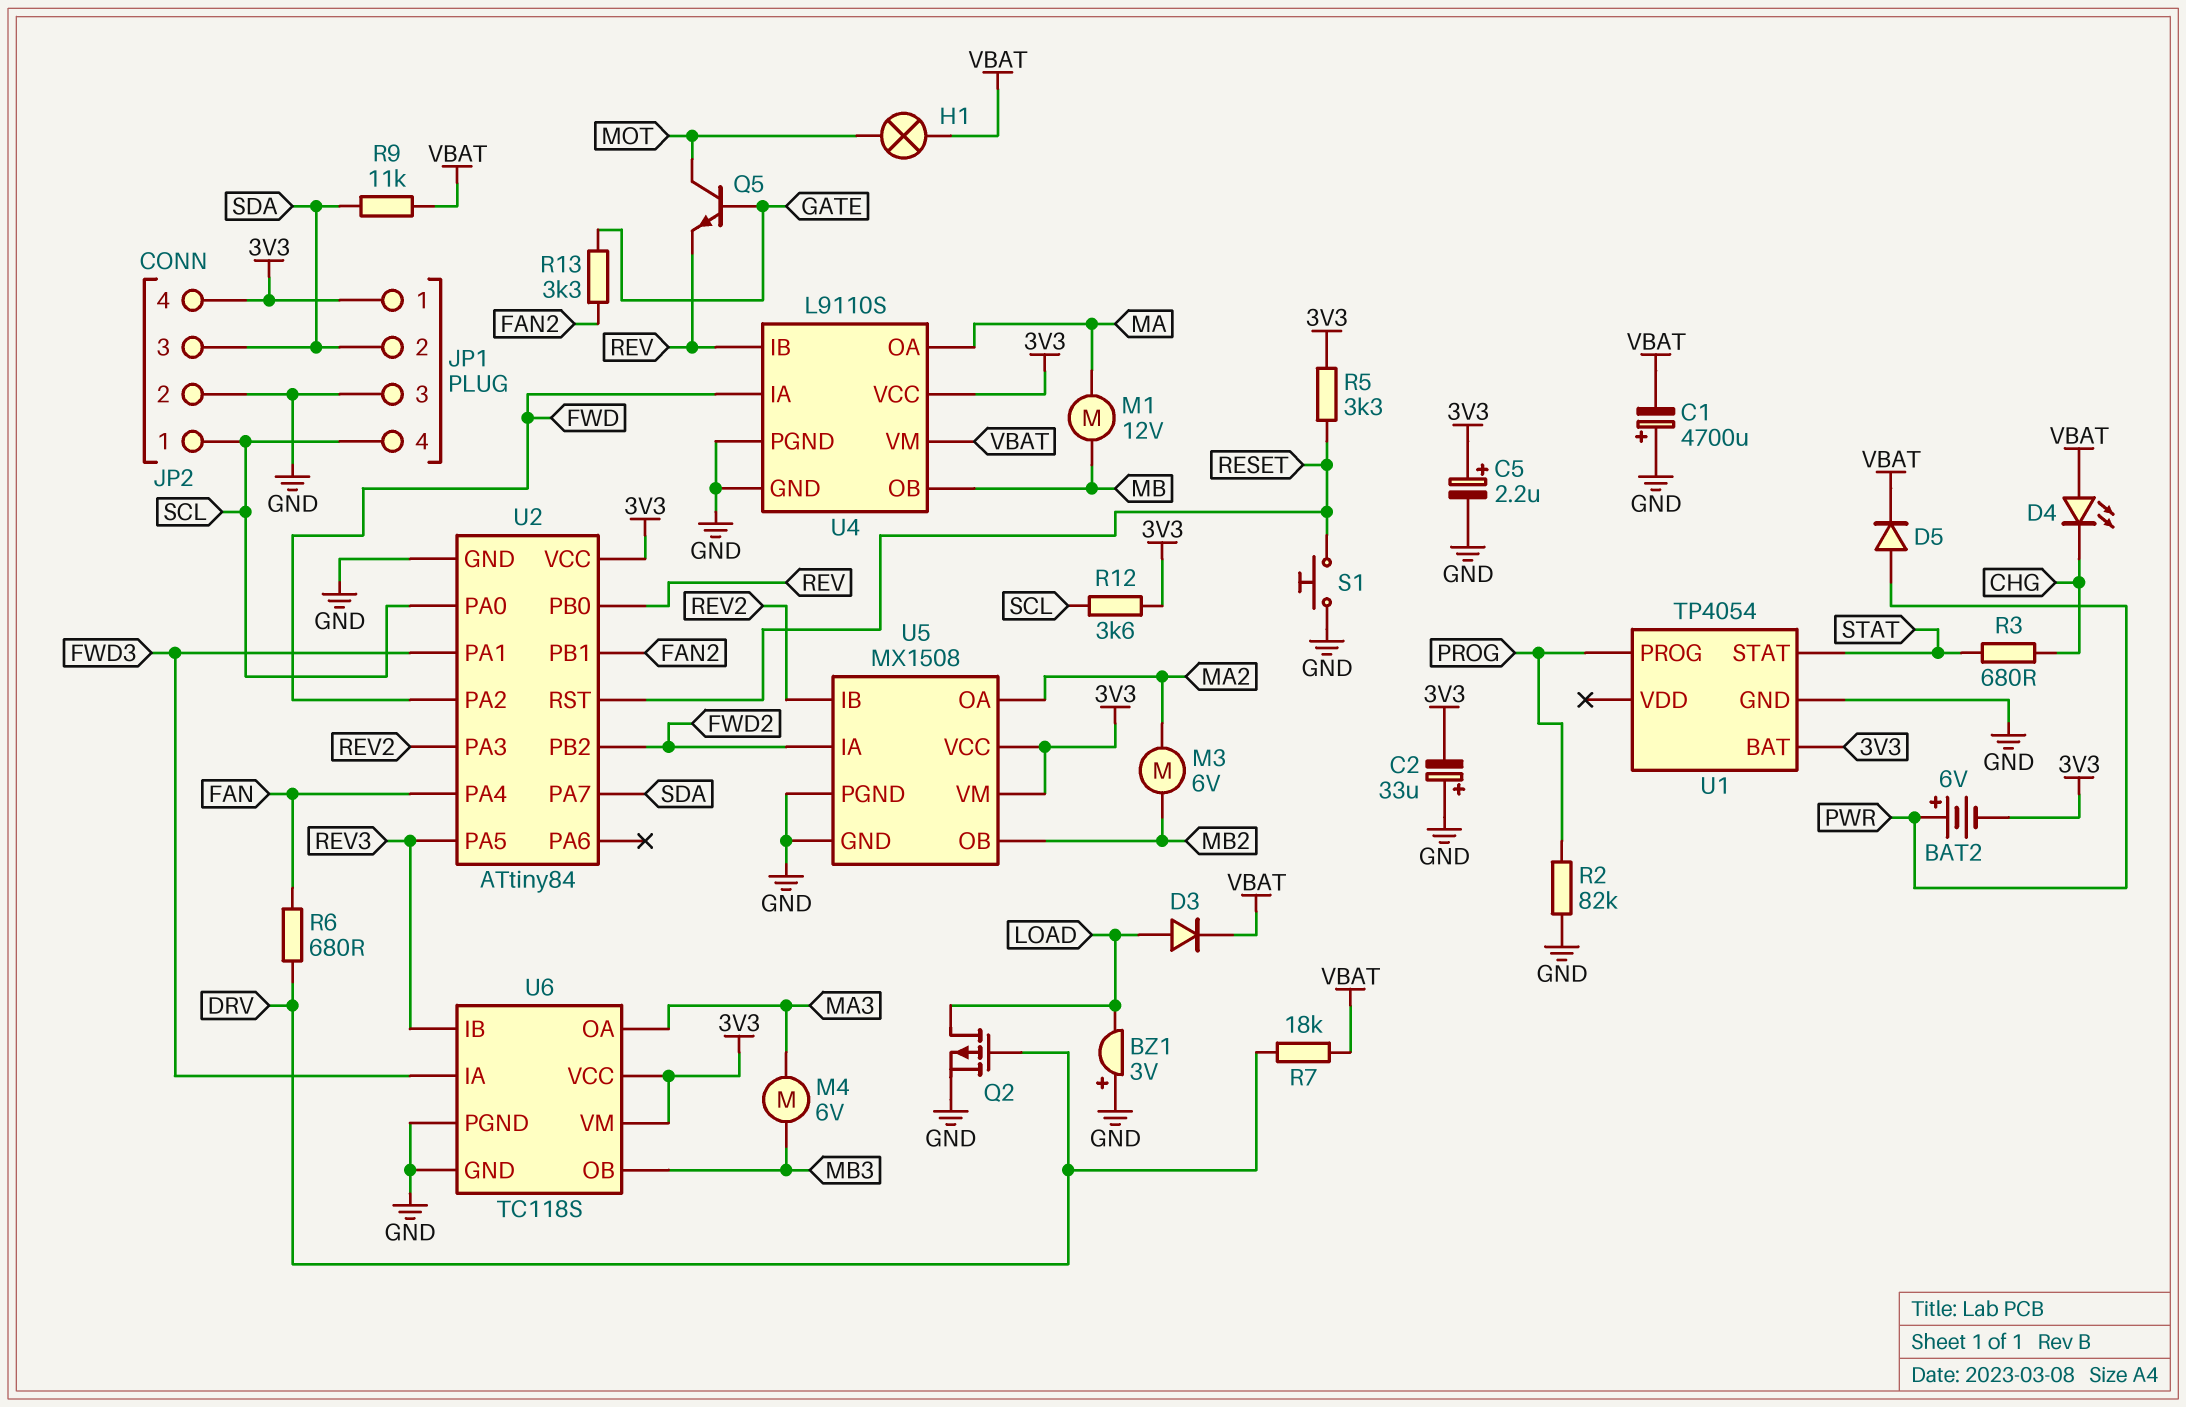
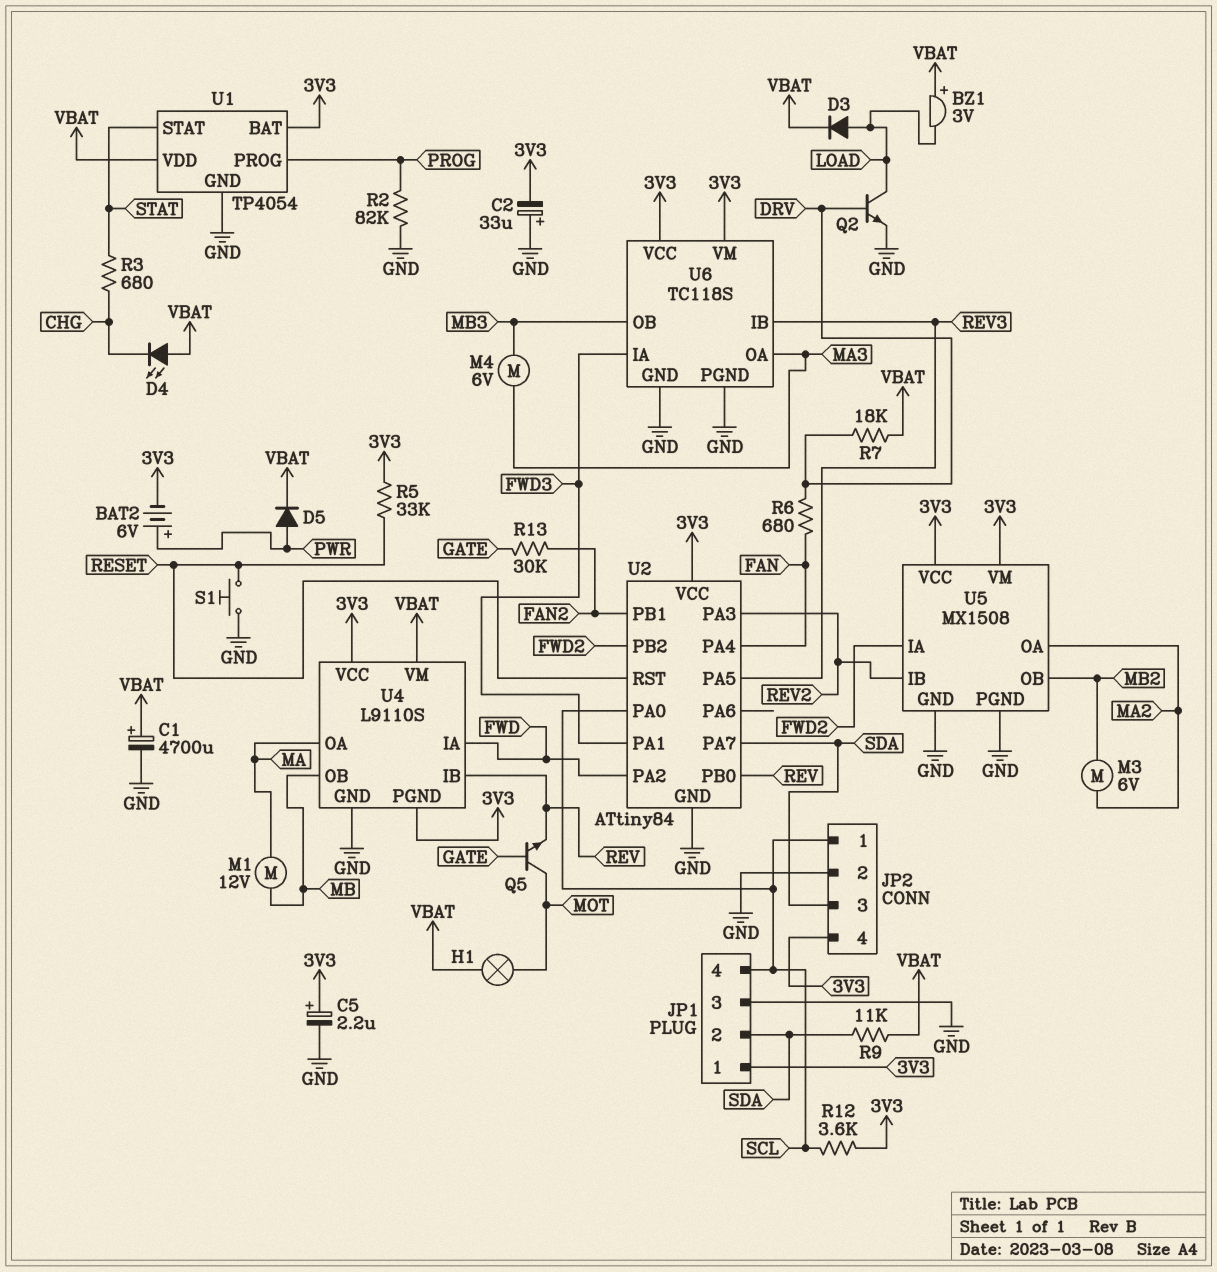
BZ1: buzzer 3V (plus GND, minus LOAD) -> buzzer 3V (plus VBAT, minus LOAD)
C1: 4700uF (plus GND, minus VBAT) -> 4700uF (plus VBAT, minus GND)
Q2: PMOS (G DRV, D LOAD, S GND) -> NPN (B DRV, C LOAD, E GND)
R5: 3.3k (3V3, RESET) -> 33k (3V3, RESET)
R13: 3.3k (FAN2, GATE) -> 30k (FAN2, GATE)
U1 pin VDD: none -> VBAT
U4 pin PGND: GND -> 3V3

